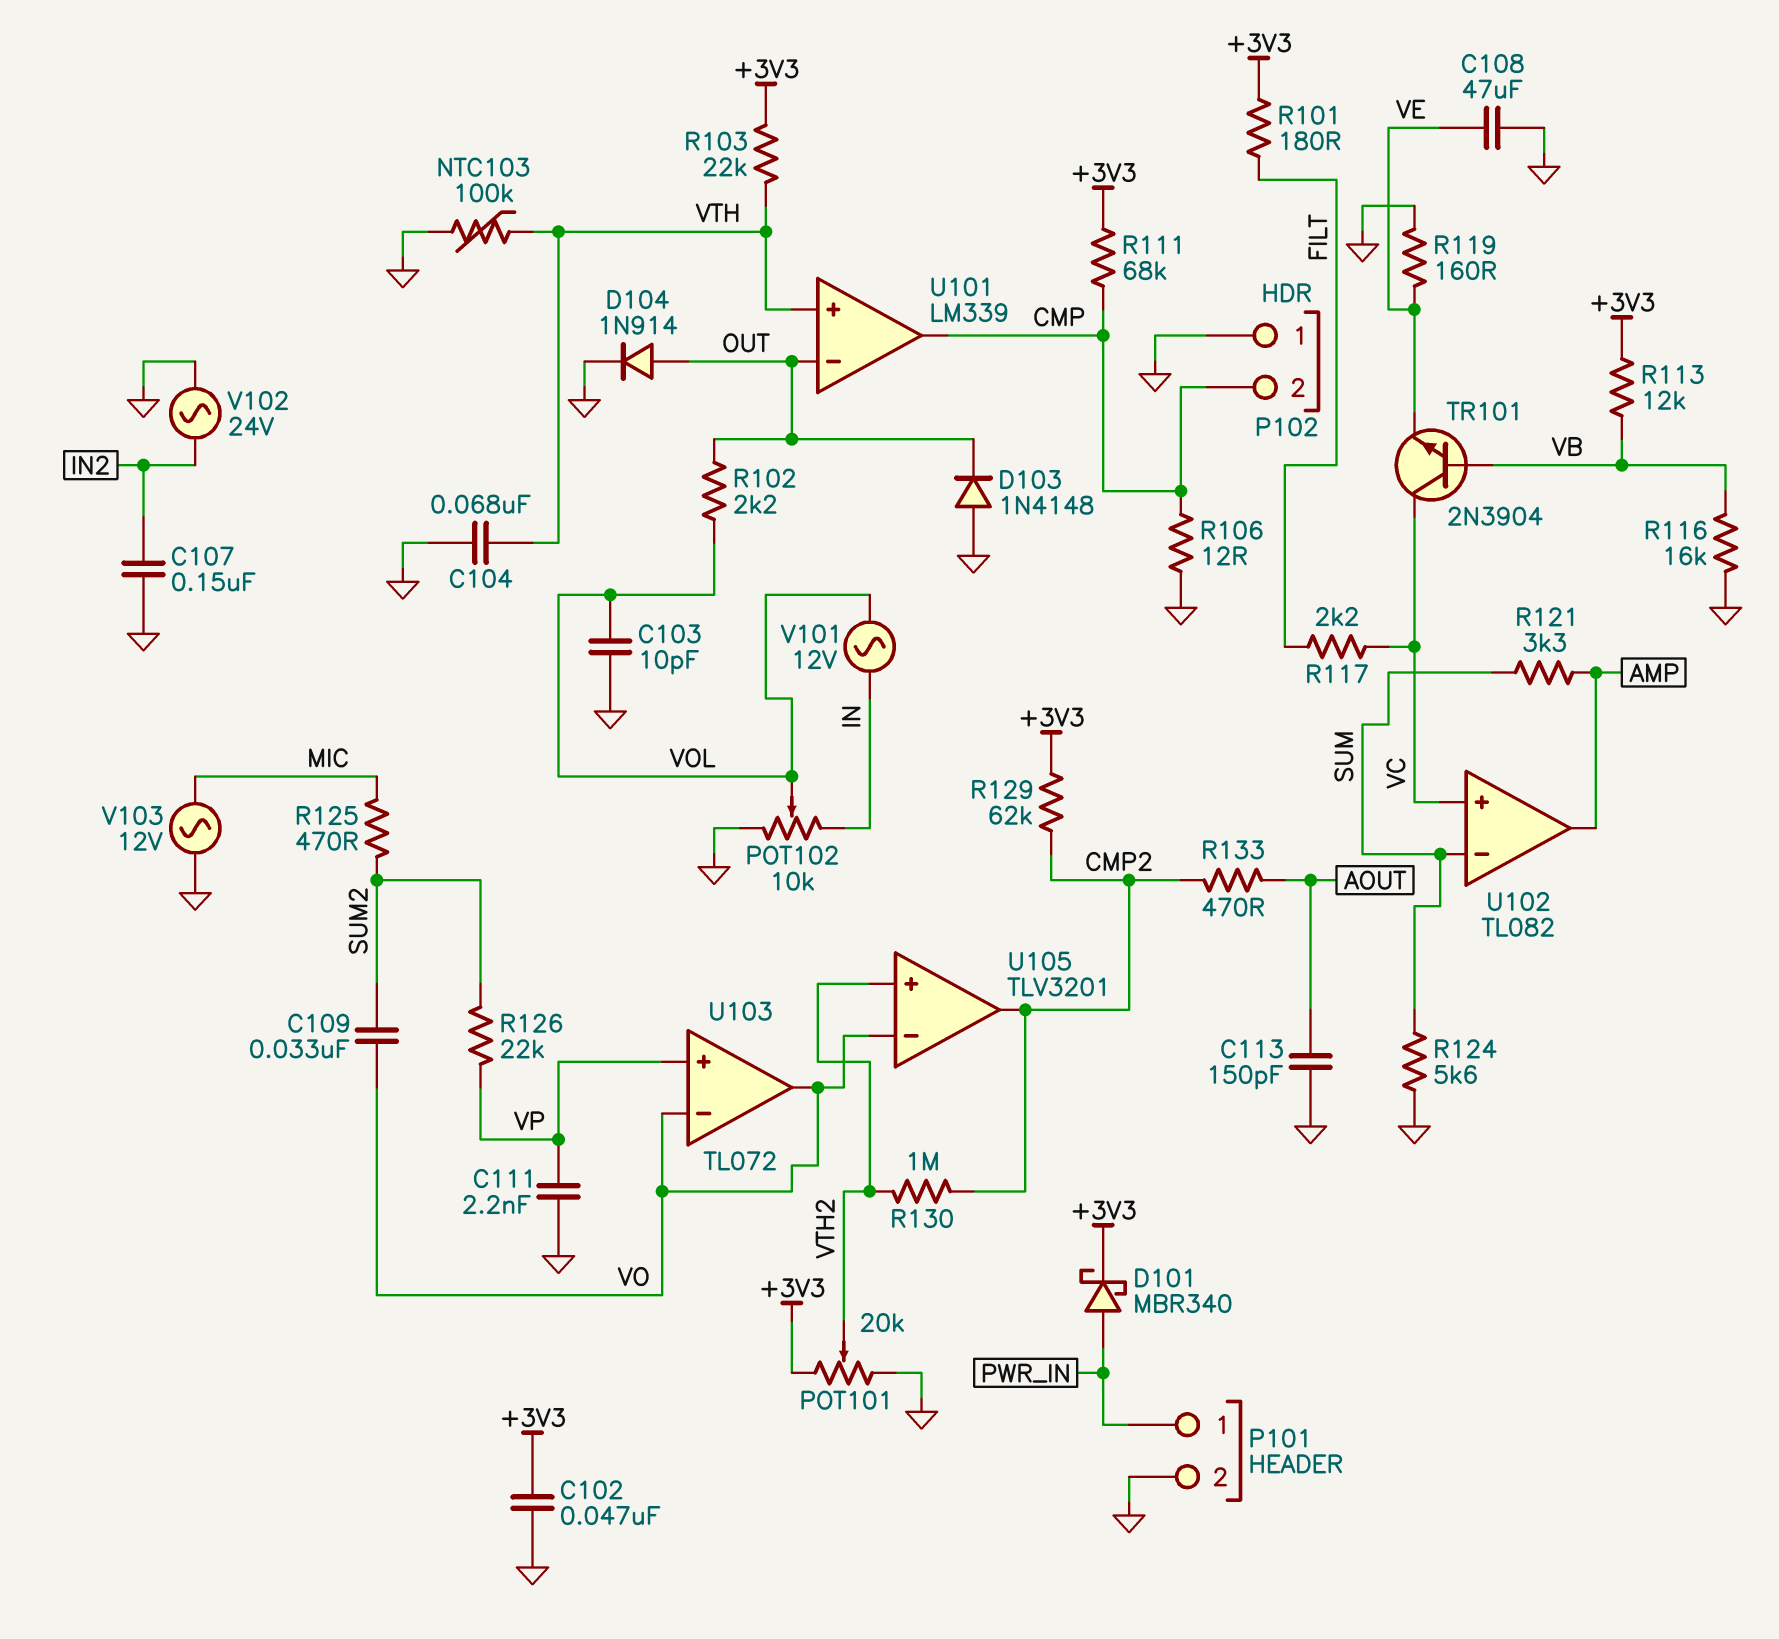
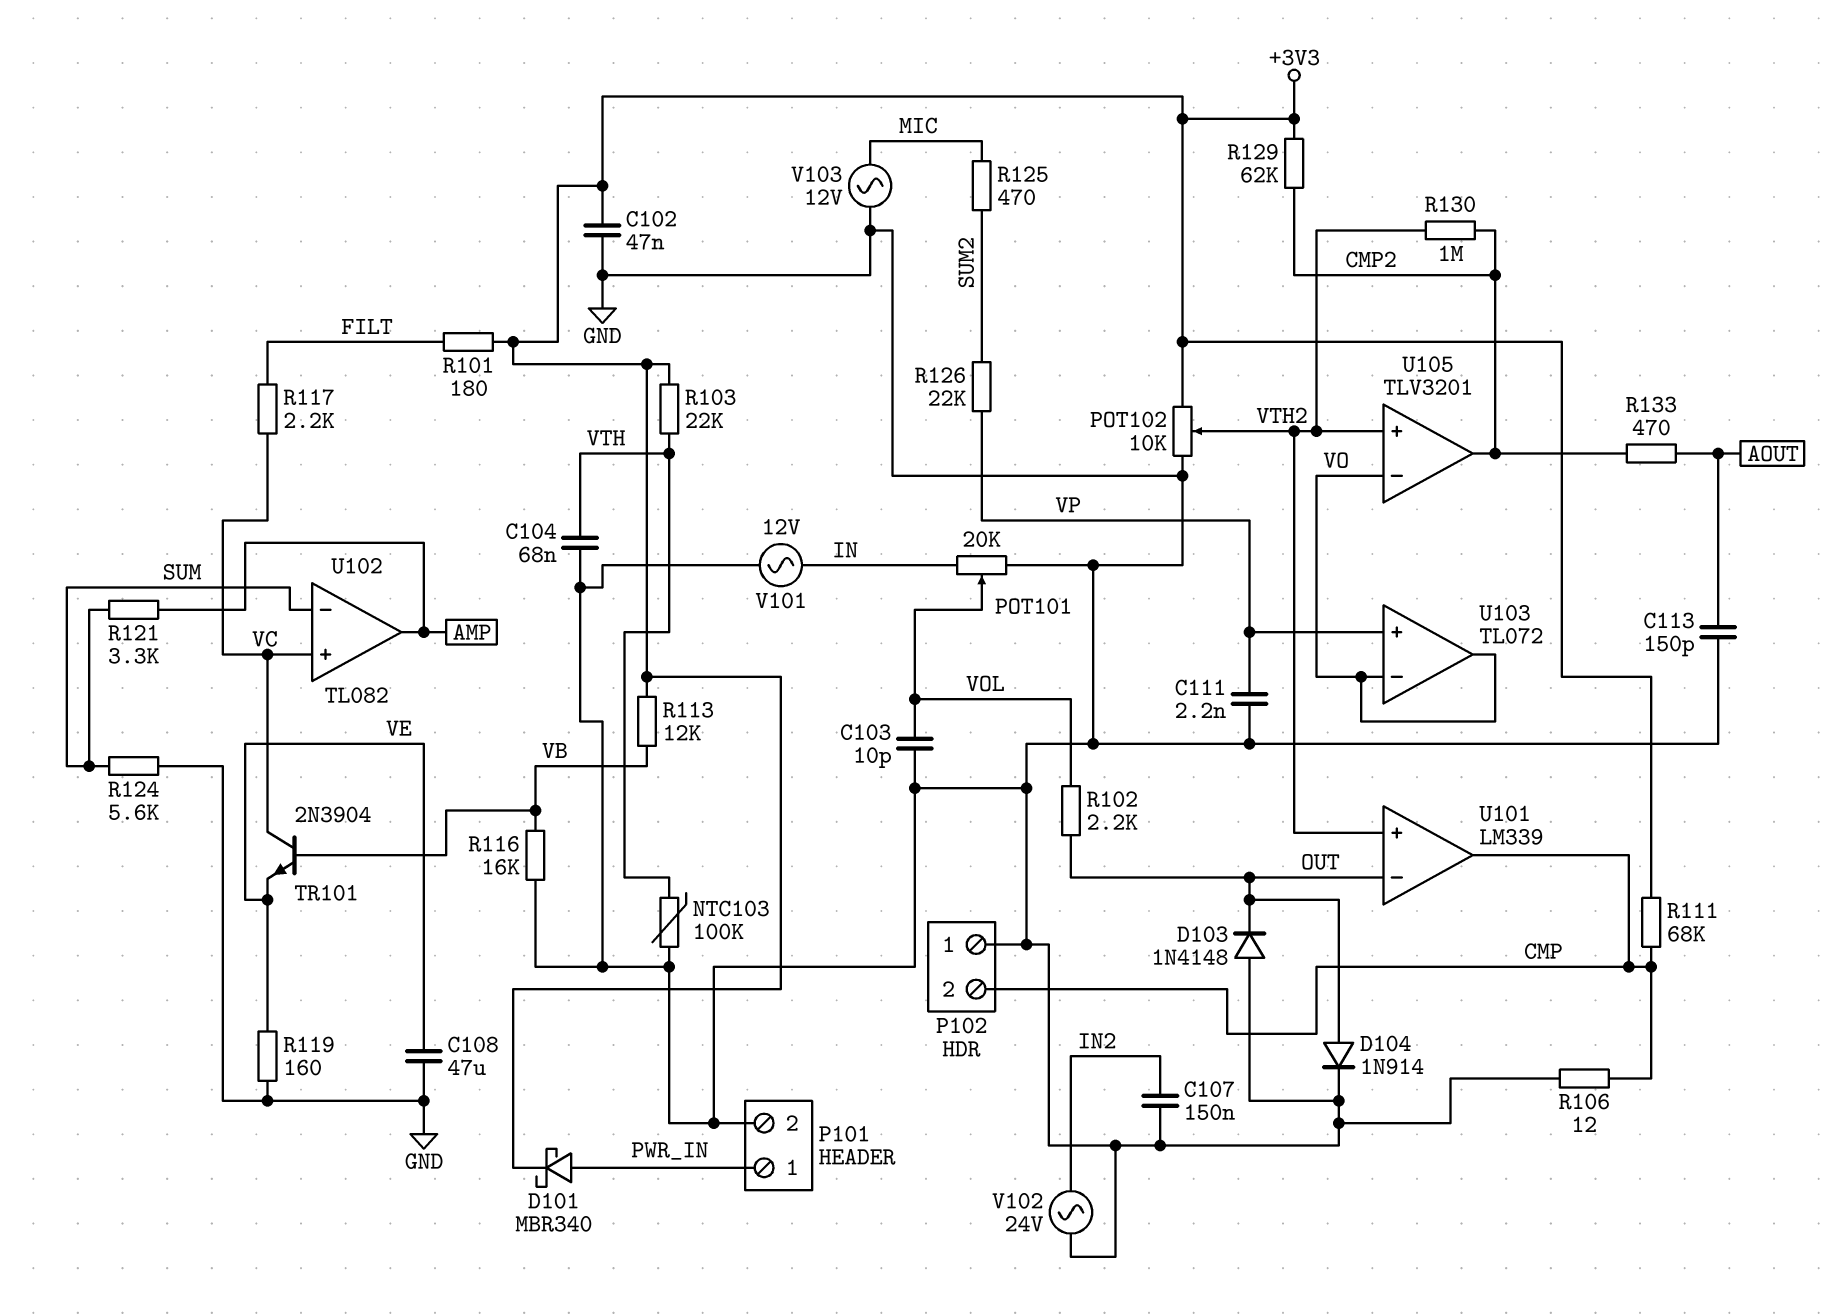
C109: 33nF (SUM2, VO) -> none
POT101: 20k (+3V3, GND, wiper VTH2) -> 20k (GND, IN, wiper VOL)
POT102: 10k (GND, IN, wiper VOL) -> 10k (+3V3, GND, wiper VTH2)
U101 pin in+: VTH -> VTH2
V101: AC 12V (IN, VOL) -> AC 12V (GND, IN)

